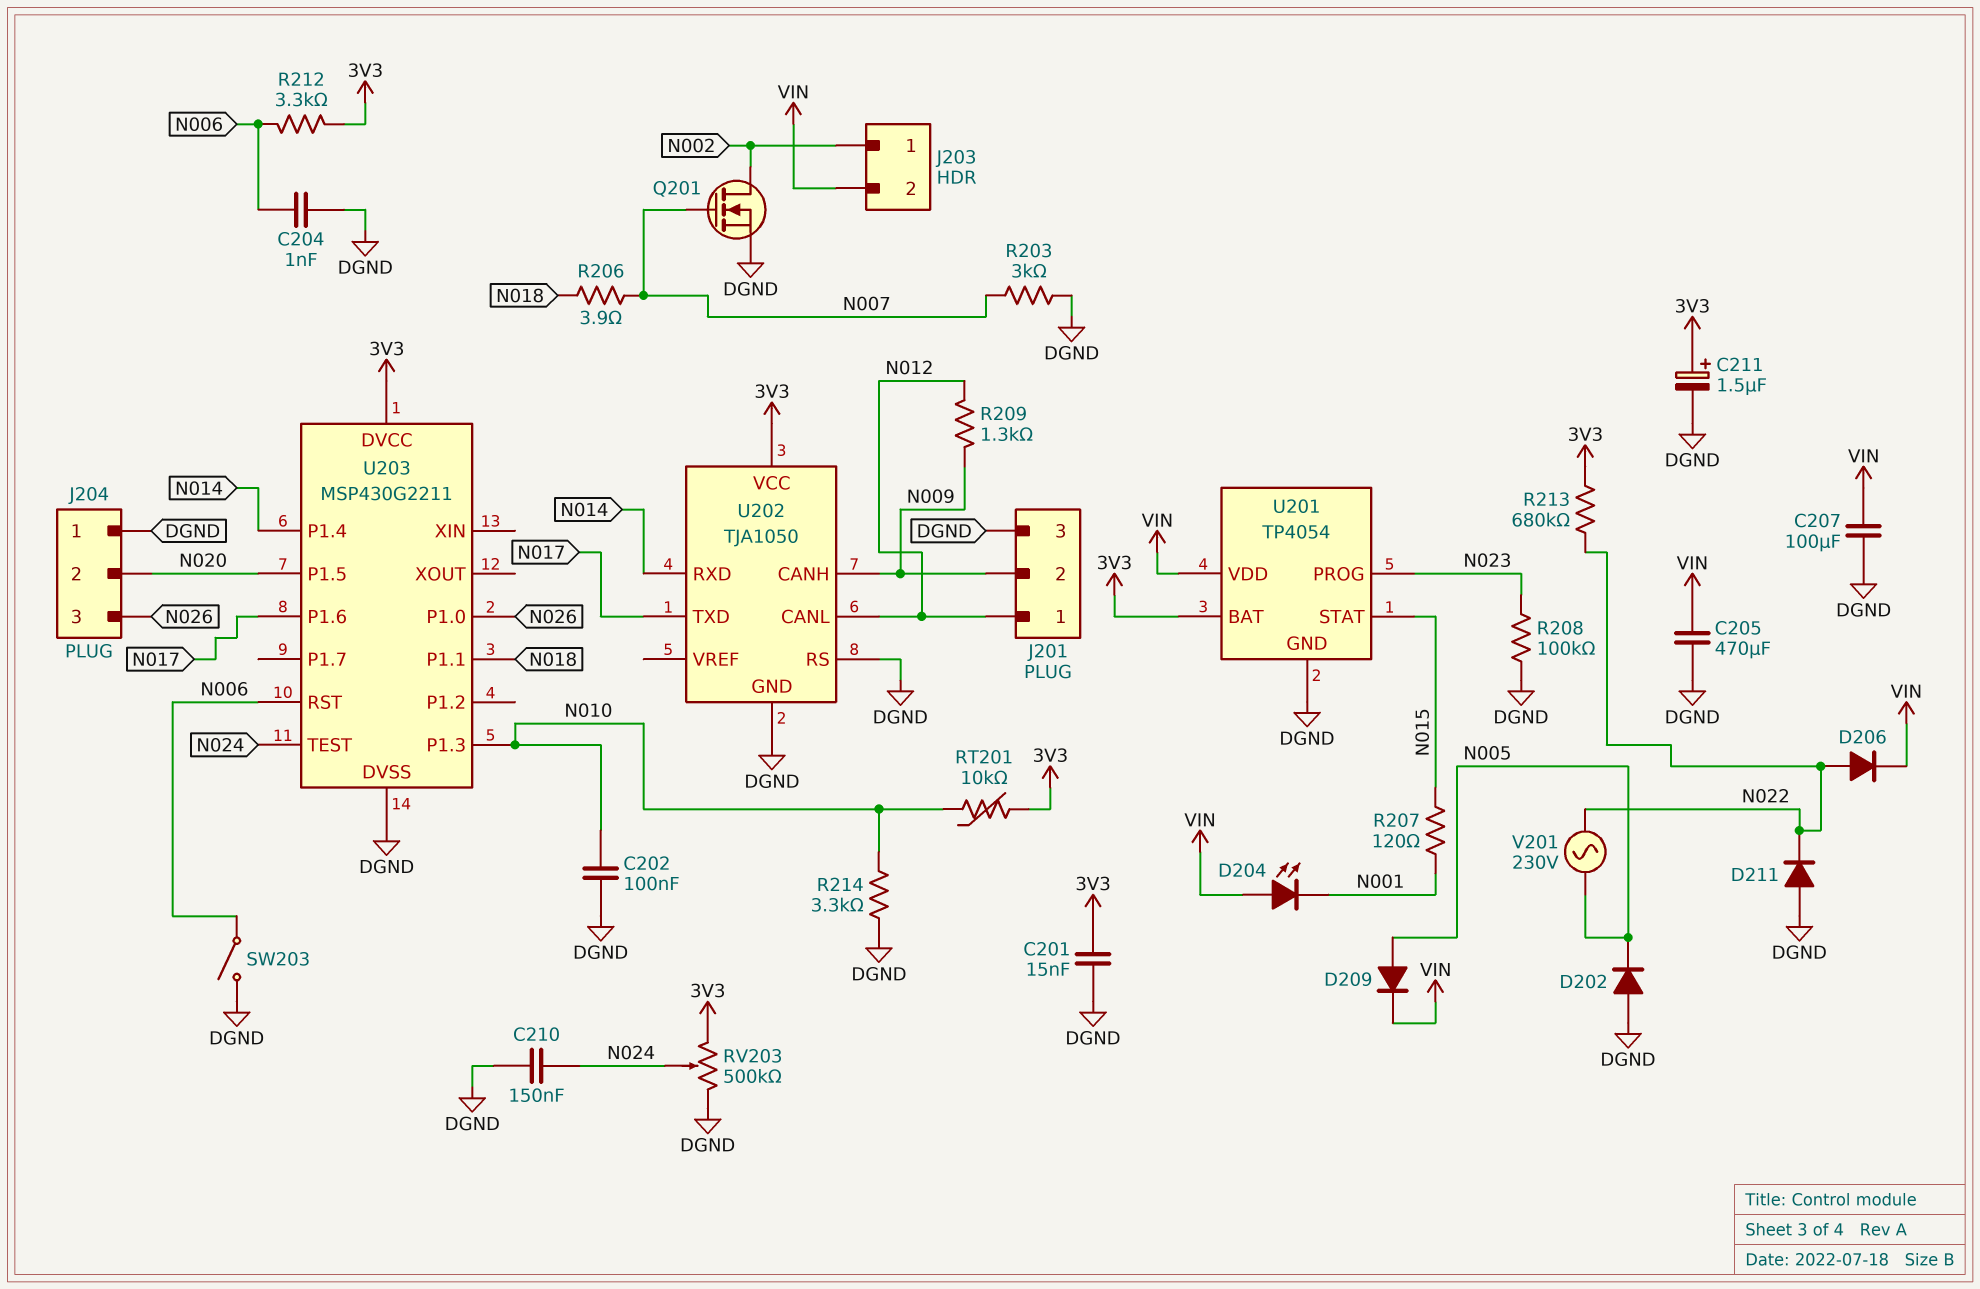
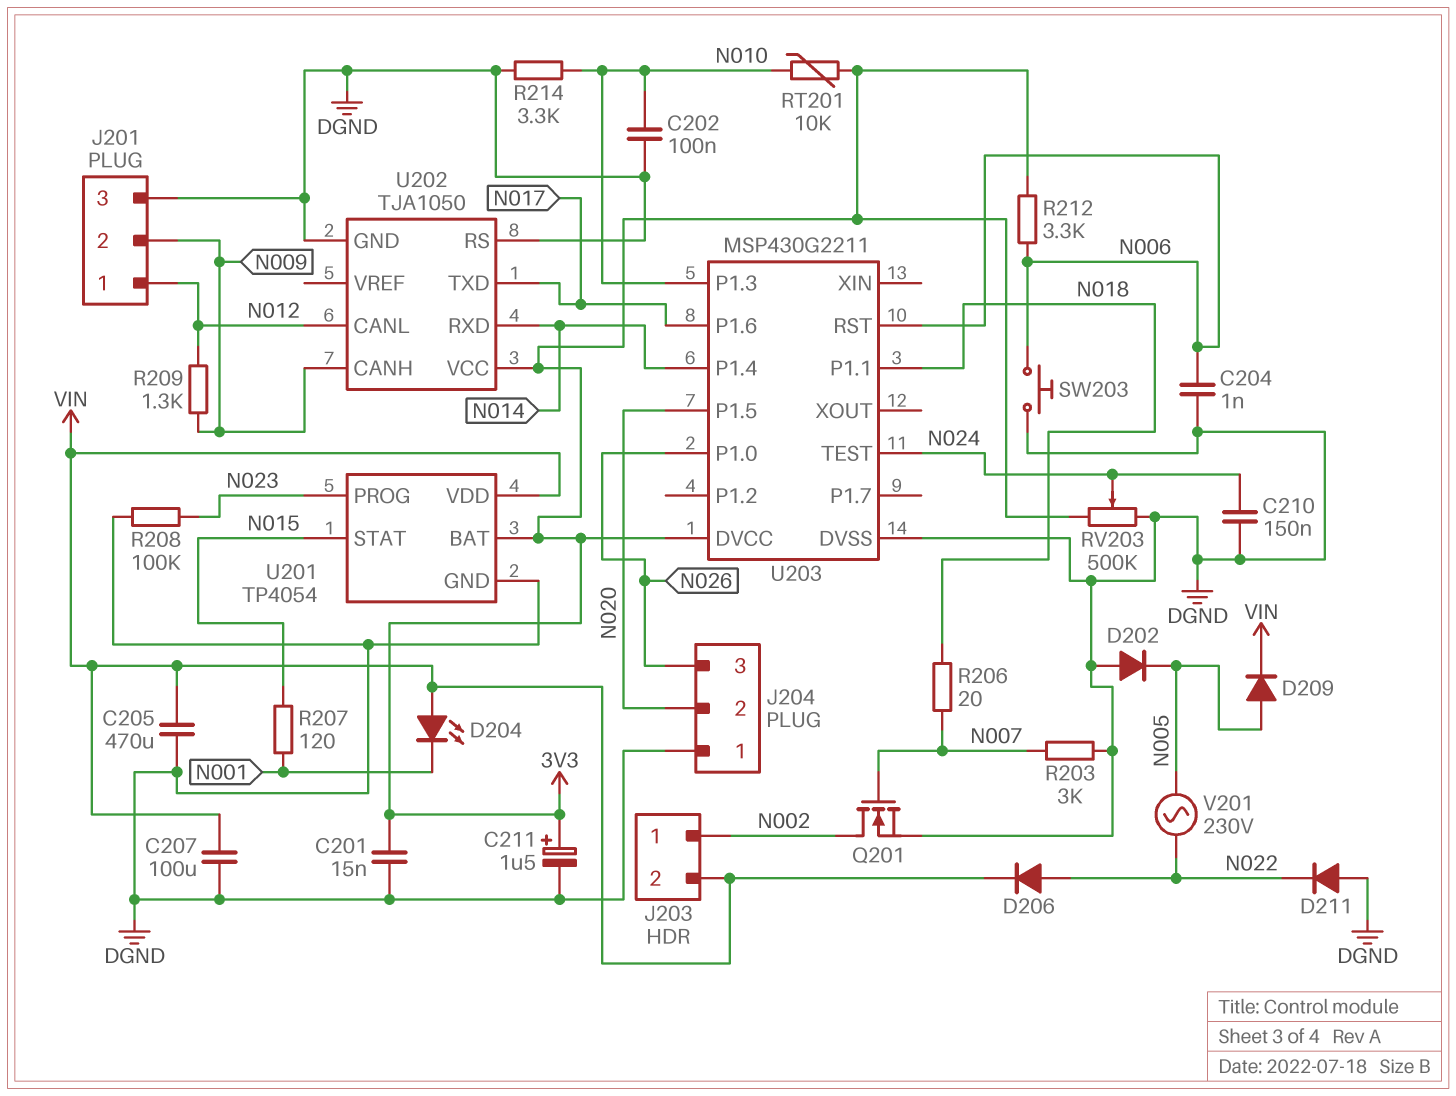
R206: 3.9 (N007, N018) -> 20 (N007, N018)
R213: 680k (3V3, N022) -> none
SW203: switch (DGND, N006) -> button (DGND, N006)

